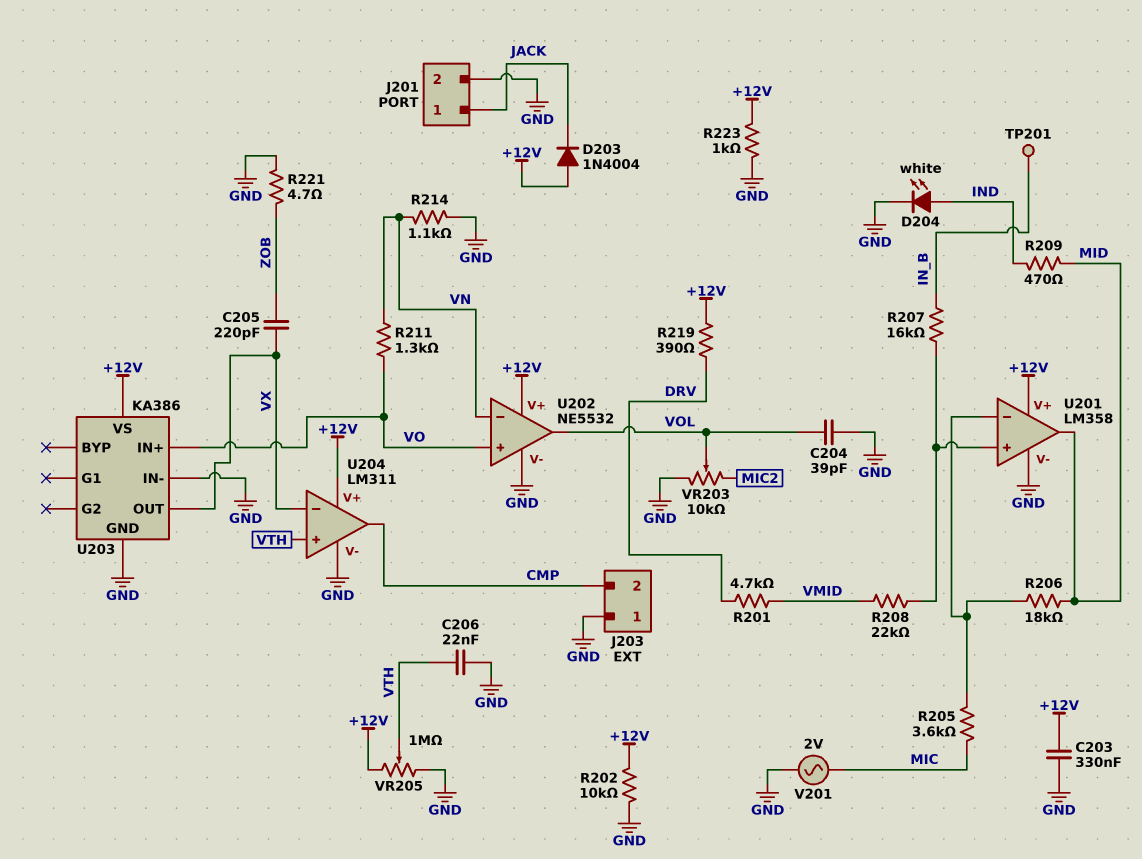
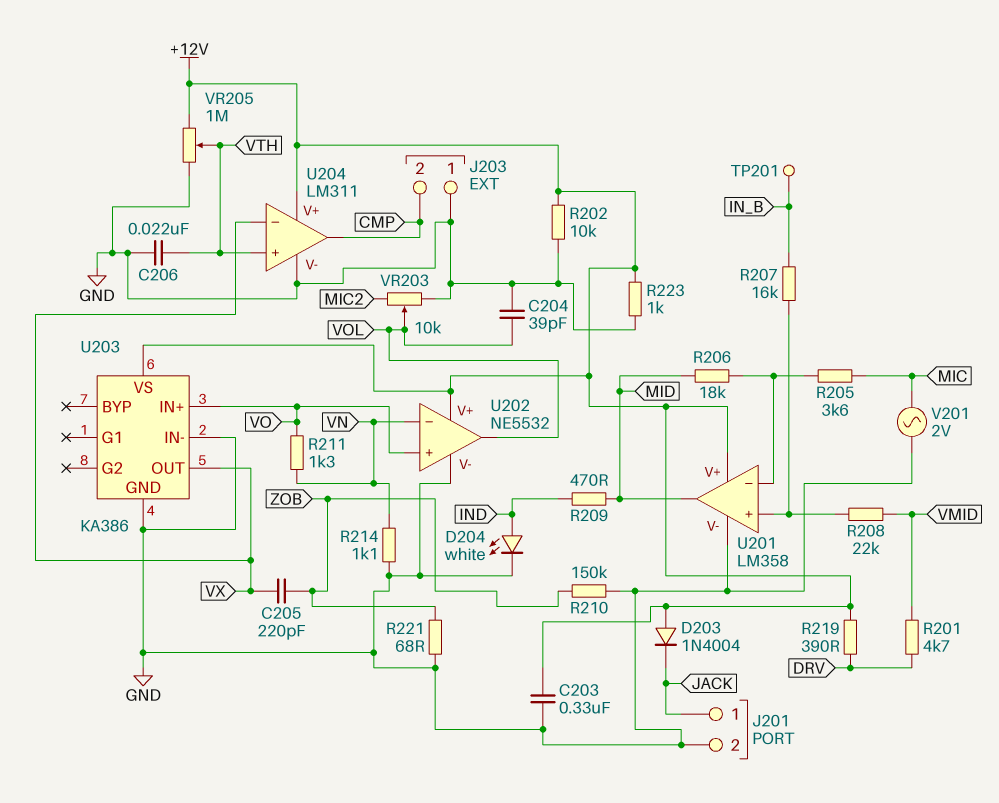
R210: none -> 150k (GND, ZOB)
R221: 4.7 (GND, ZOB) -> 68 (GND, ZOB)

